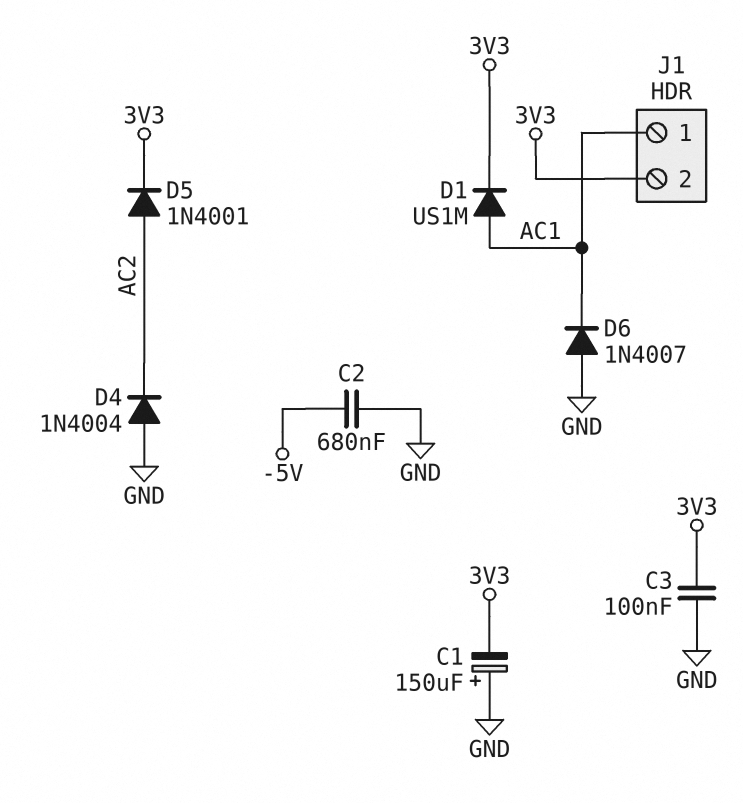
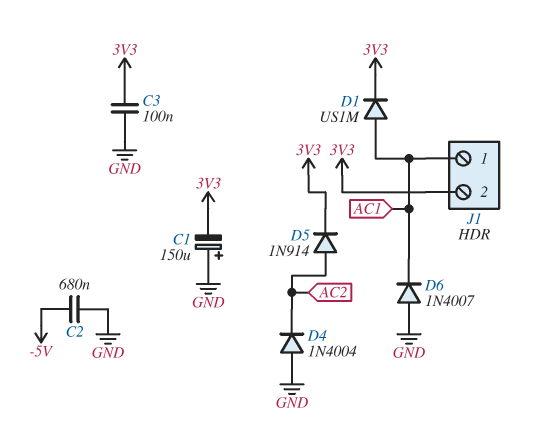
D5: diode 1N4001 (A AC2, K 3V3) -> diode 1N914 (A AC2, K 3V3)

